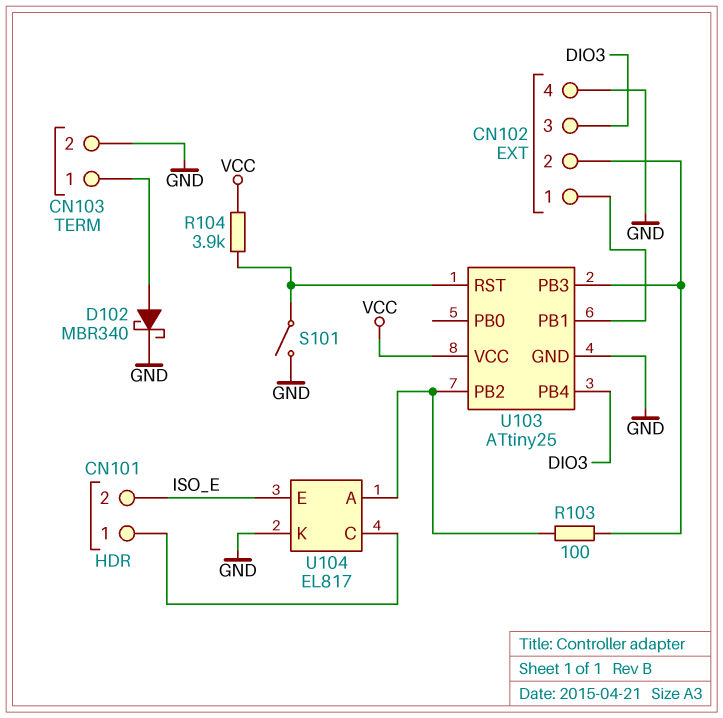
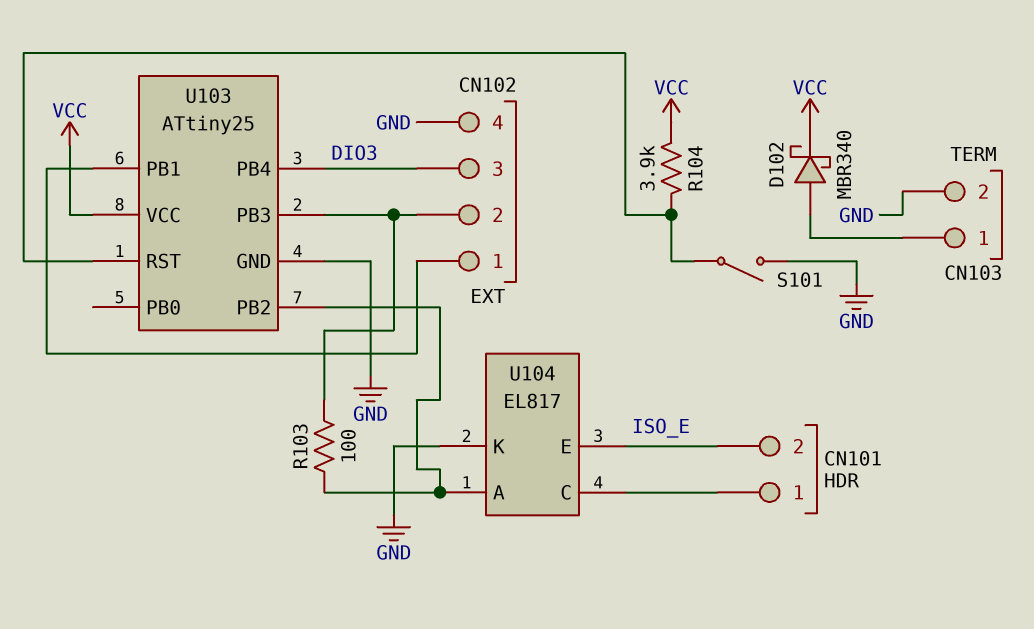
D102: schottky MBR340 (A CN103/1, K GND) -> schottky MBR340 (A CN103/1, K VCC)

